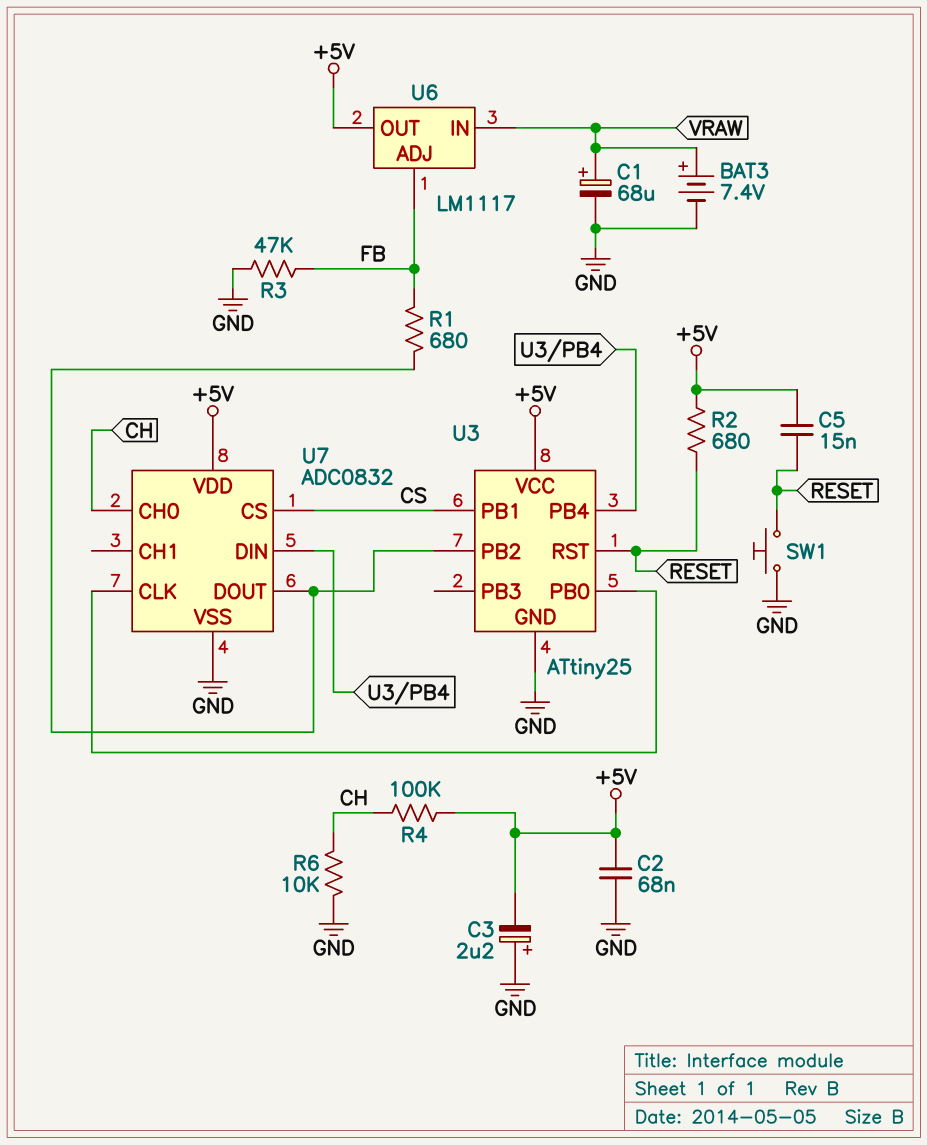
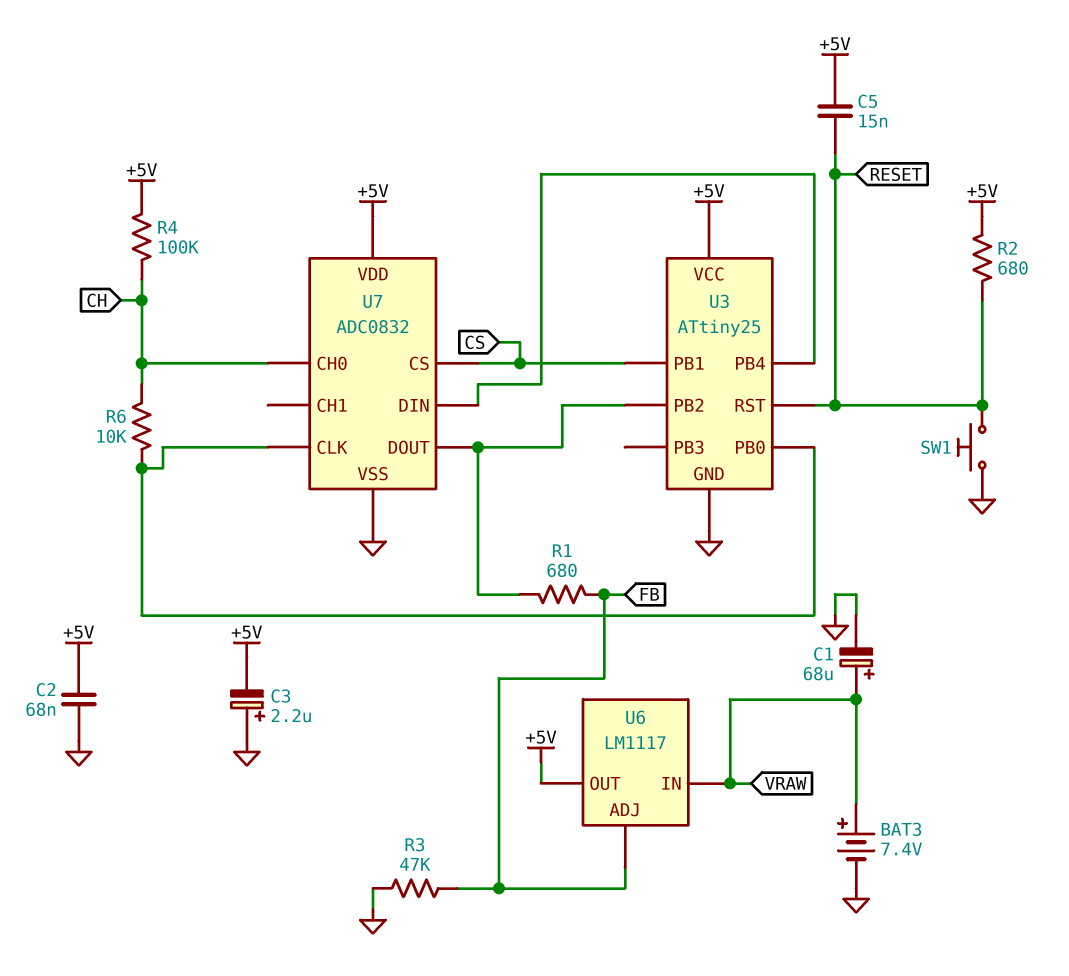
R6: 10k (CH, GND) -> 10k (CH, U3/PB0)

